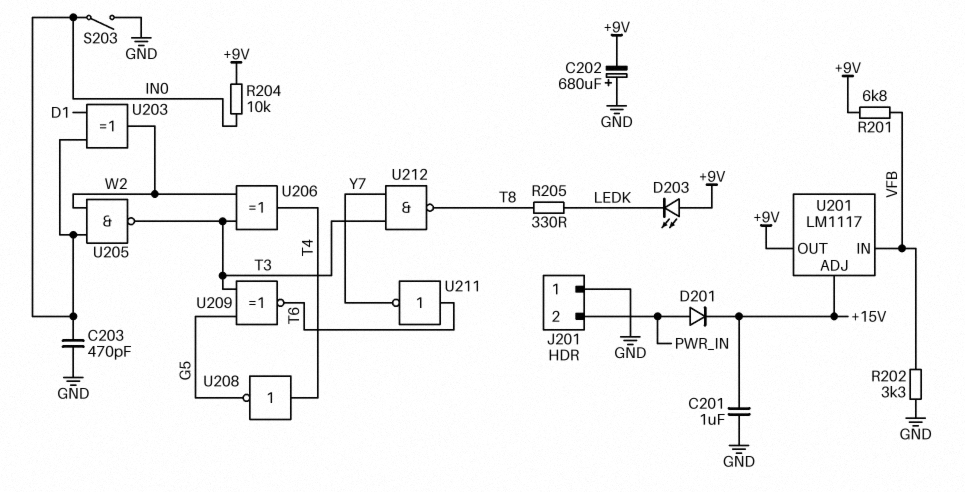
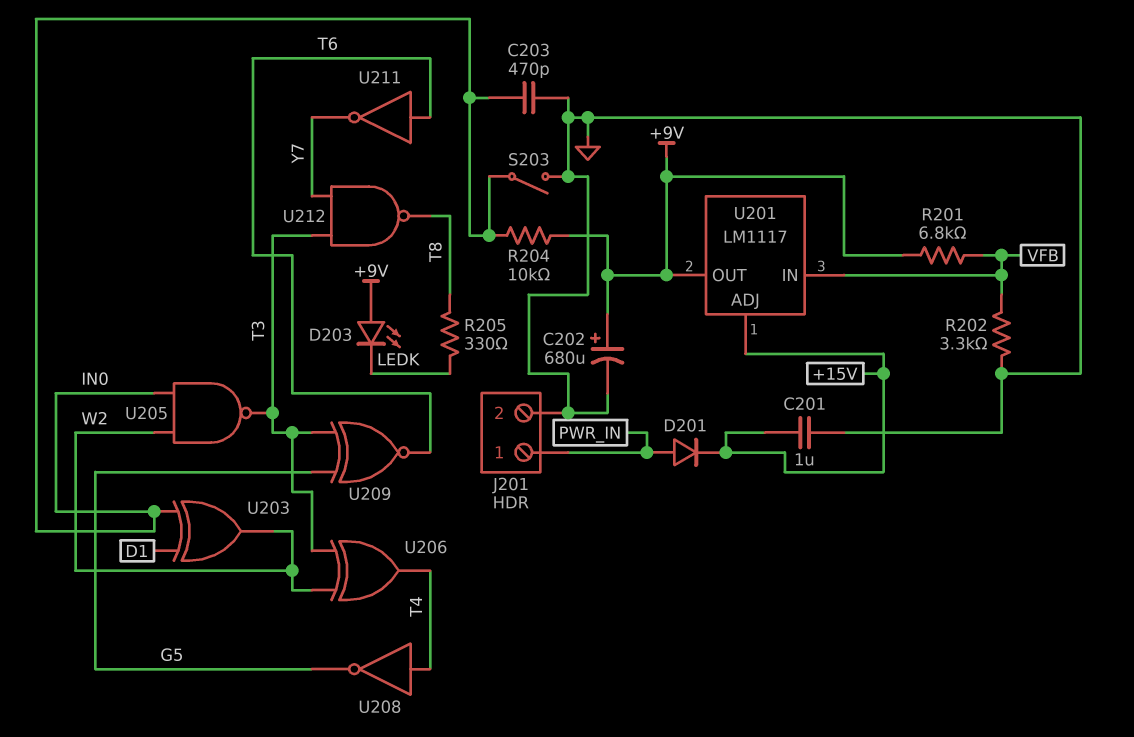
C202: 680uF (plus GND, minus +9V) -> 680uF (plus +9V, minus GND)
J201 pin 1: GND -> PWR_IN
J201 pin 2: PWR_IN -> GND

